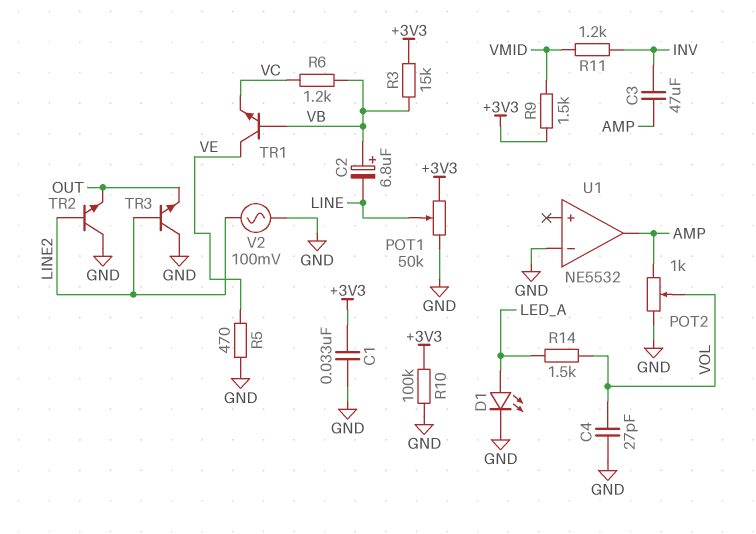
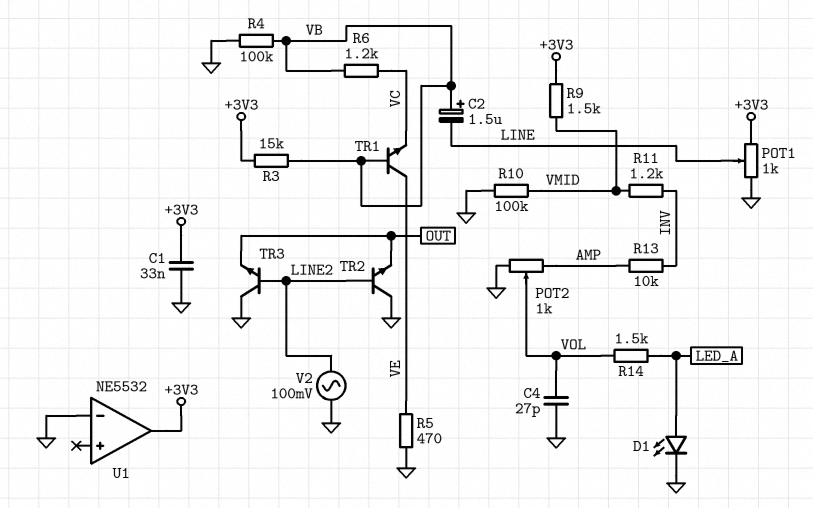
C2: 6.8uF (plus VB, minus LINE) -> 1.5uF (plus VB, minus LINE)
C3: 47uF (AMP, INV) -> none
POT1: 50k (+3V3, GND, wiper LINE) -> 1k (+3V3, GND, wiper LINE)
R4: none -> 100k (GND, VB)
R10: 100k (+3V3, GND) -> 100k (GND, VMID)
R13: none -> 10k (AMP, INV)
U1 pin out: AMP -> +3V3

